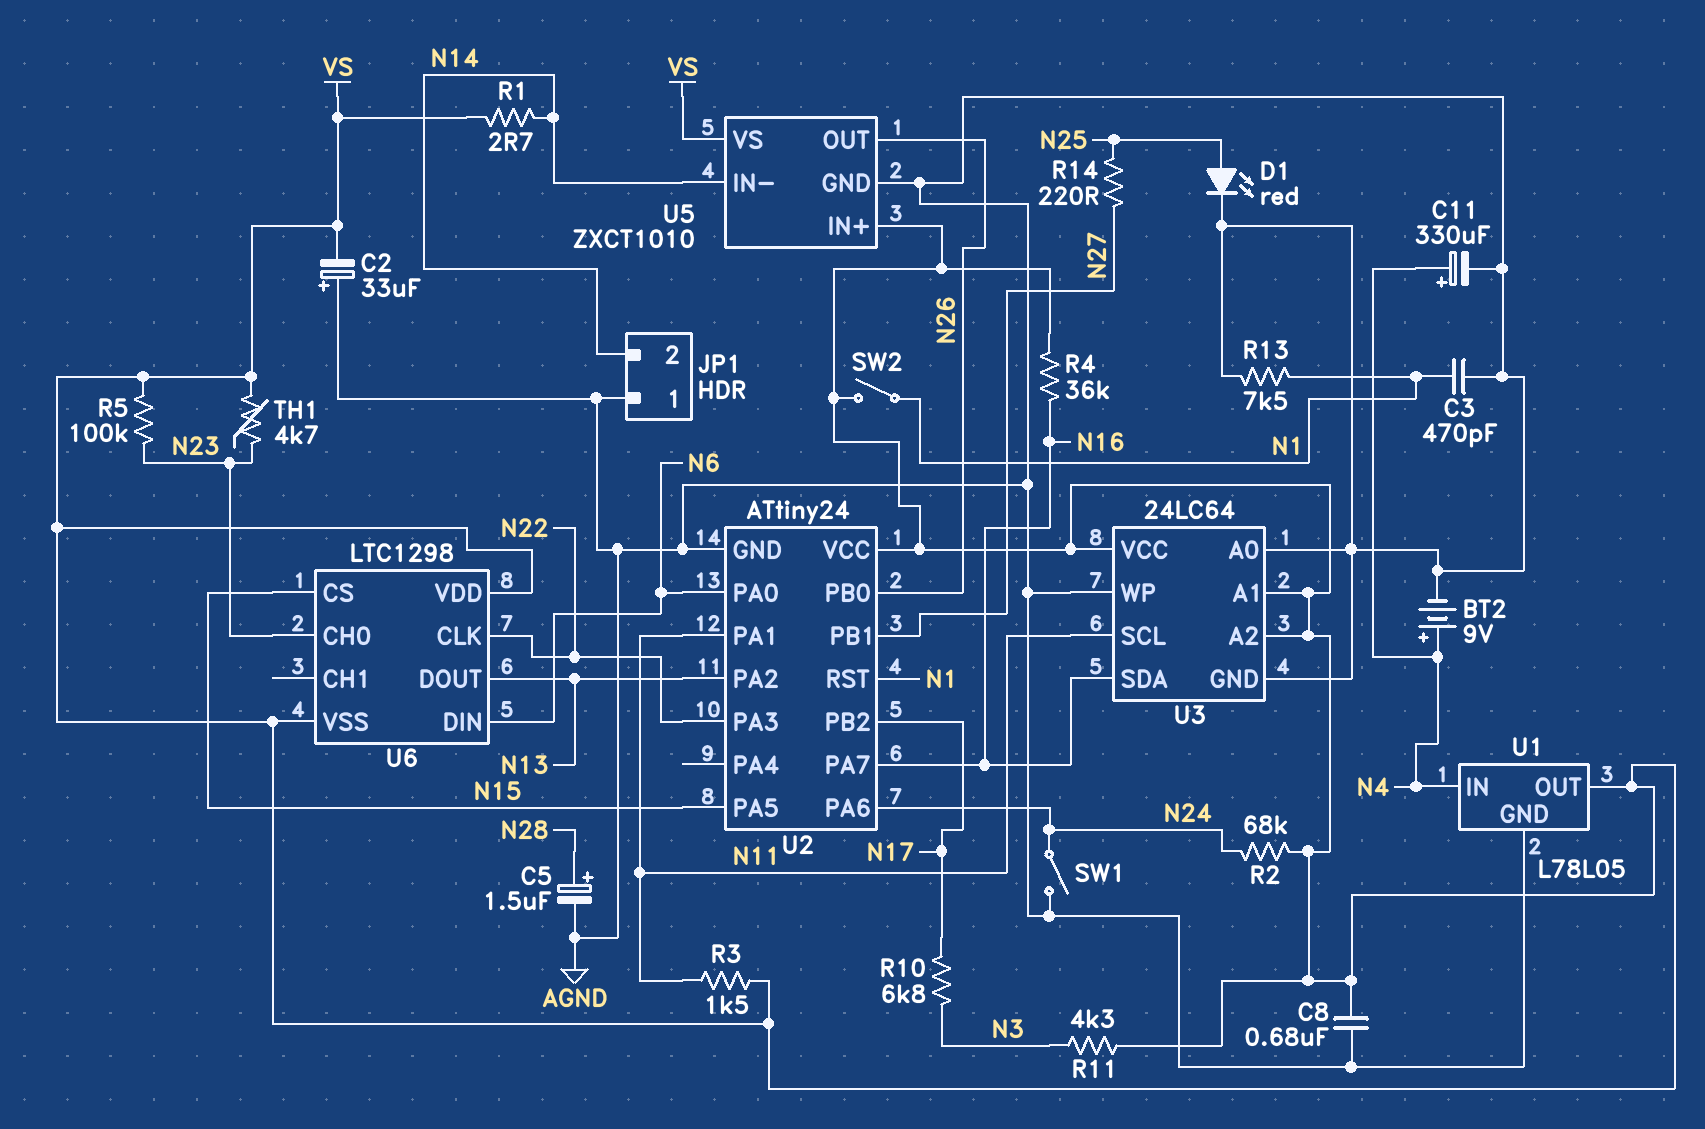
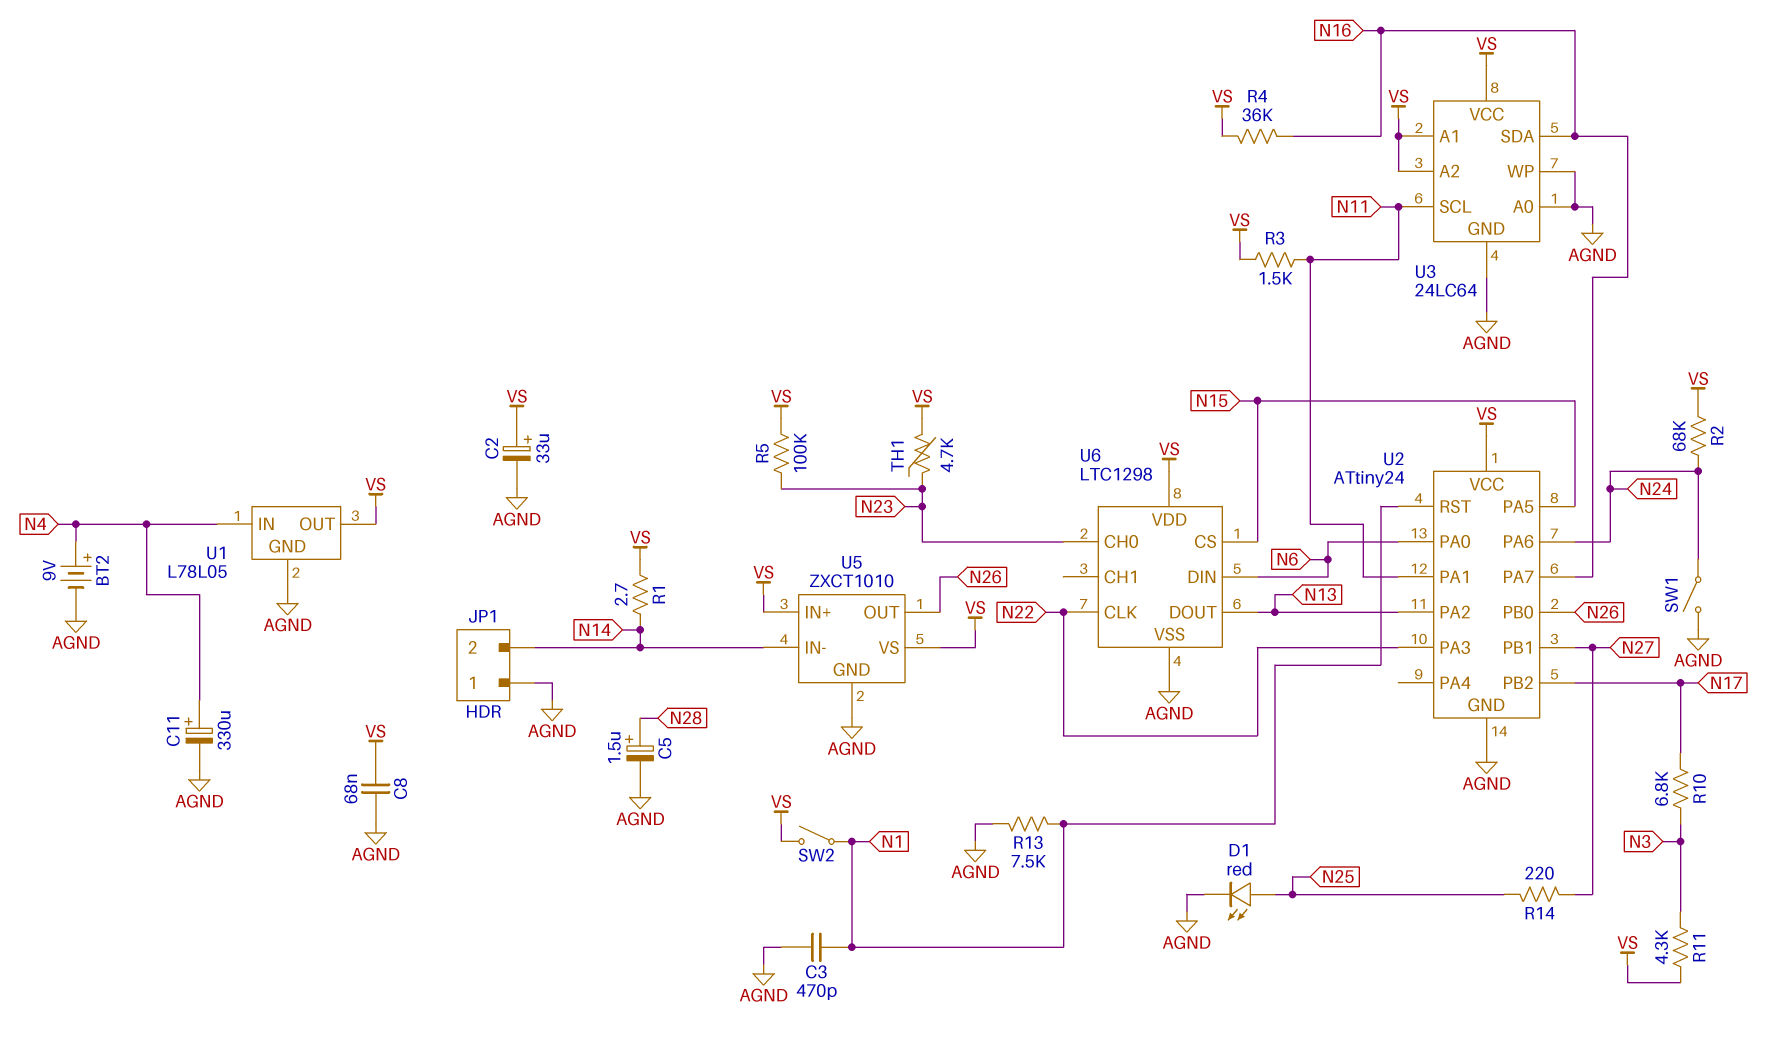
C2: 33uF (plus AGND, minus VS) -> 33uF (plus VS, minus AGND)
C8: 680nF (AGND, VS) -> 68nF (AGND, VS)
U6 pin VSS: VS -> AGND

